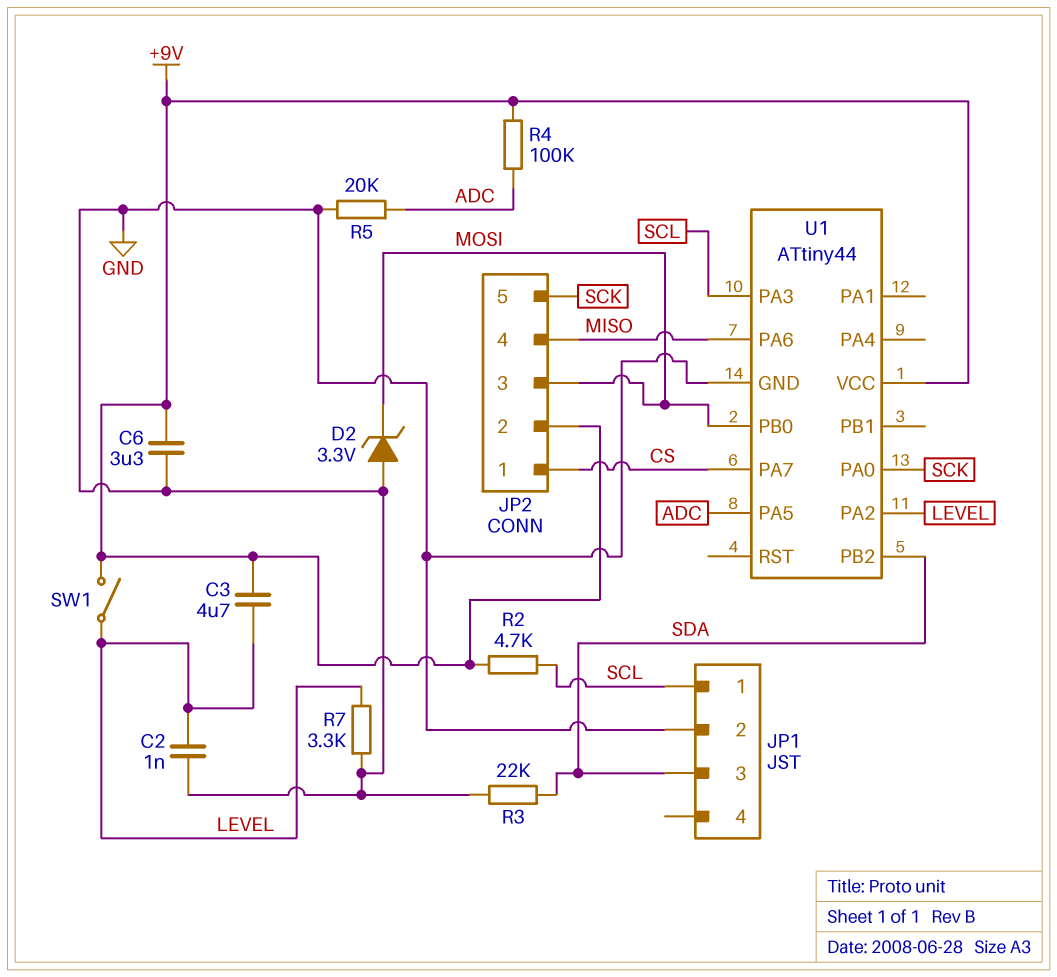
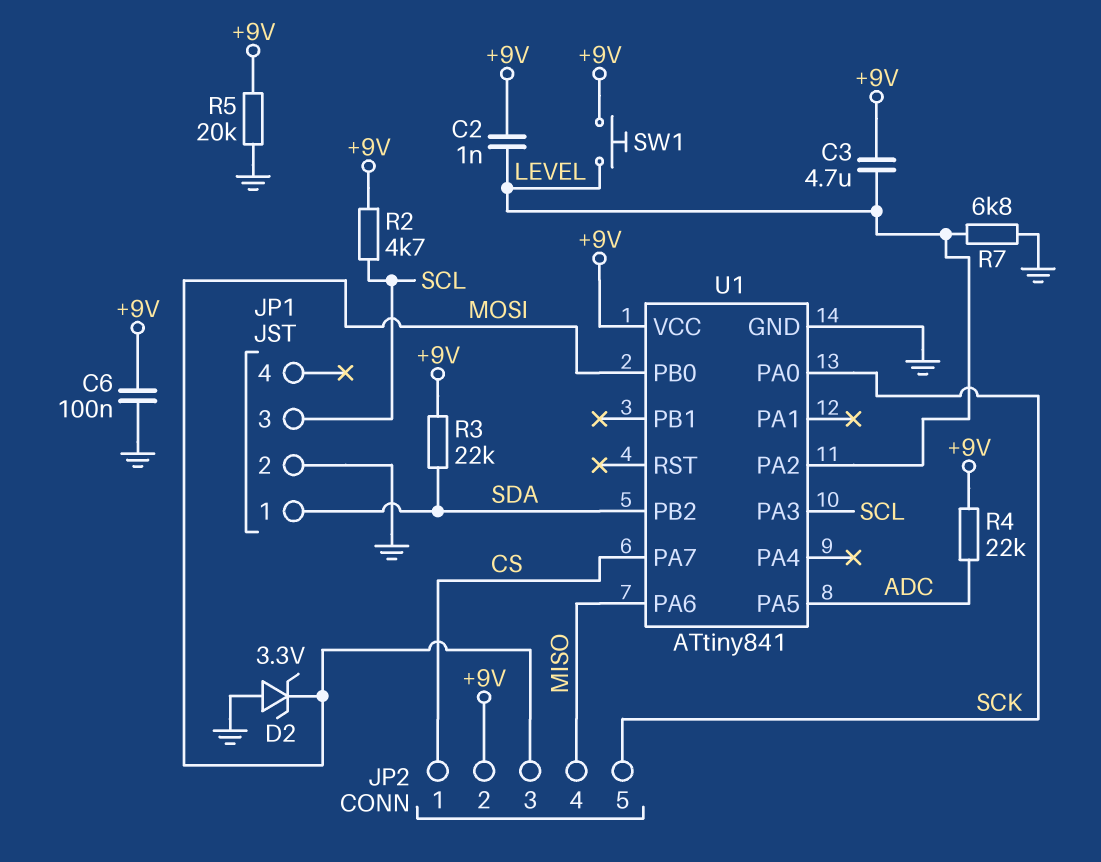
C2: 1nF (GND, LEVEL) -> 1nF (+9V, LEVEL)
C6: 3.3uF (+9V, GND) -> 100nF (+9V, GND)
JP1 pin 1: SCL -> SDA
JP1 pin 3: SDA -> SCL
R3: 22k (GND, SDA) -> 22k (+9V, SDA)
R4: 100k (+9V, ADC) -> 22k (+9V, ADC)
R5: 20k (ADC, GND) -> 20k (+9V, GND)
R7: 3.3k (GND, LEVEL) -> 6.8k (GND, LEVEL)
SW1: switch (+9V, LEVEL) -> button (+9V, LEVEL)
U1: ATtiny44 -> ATtiny841

